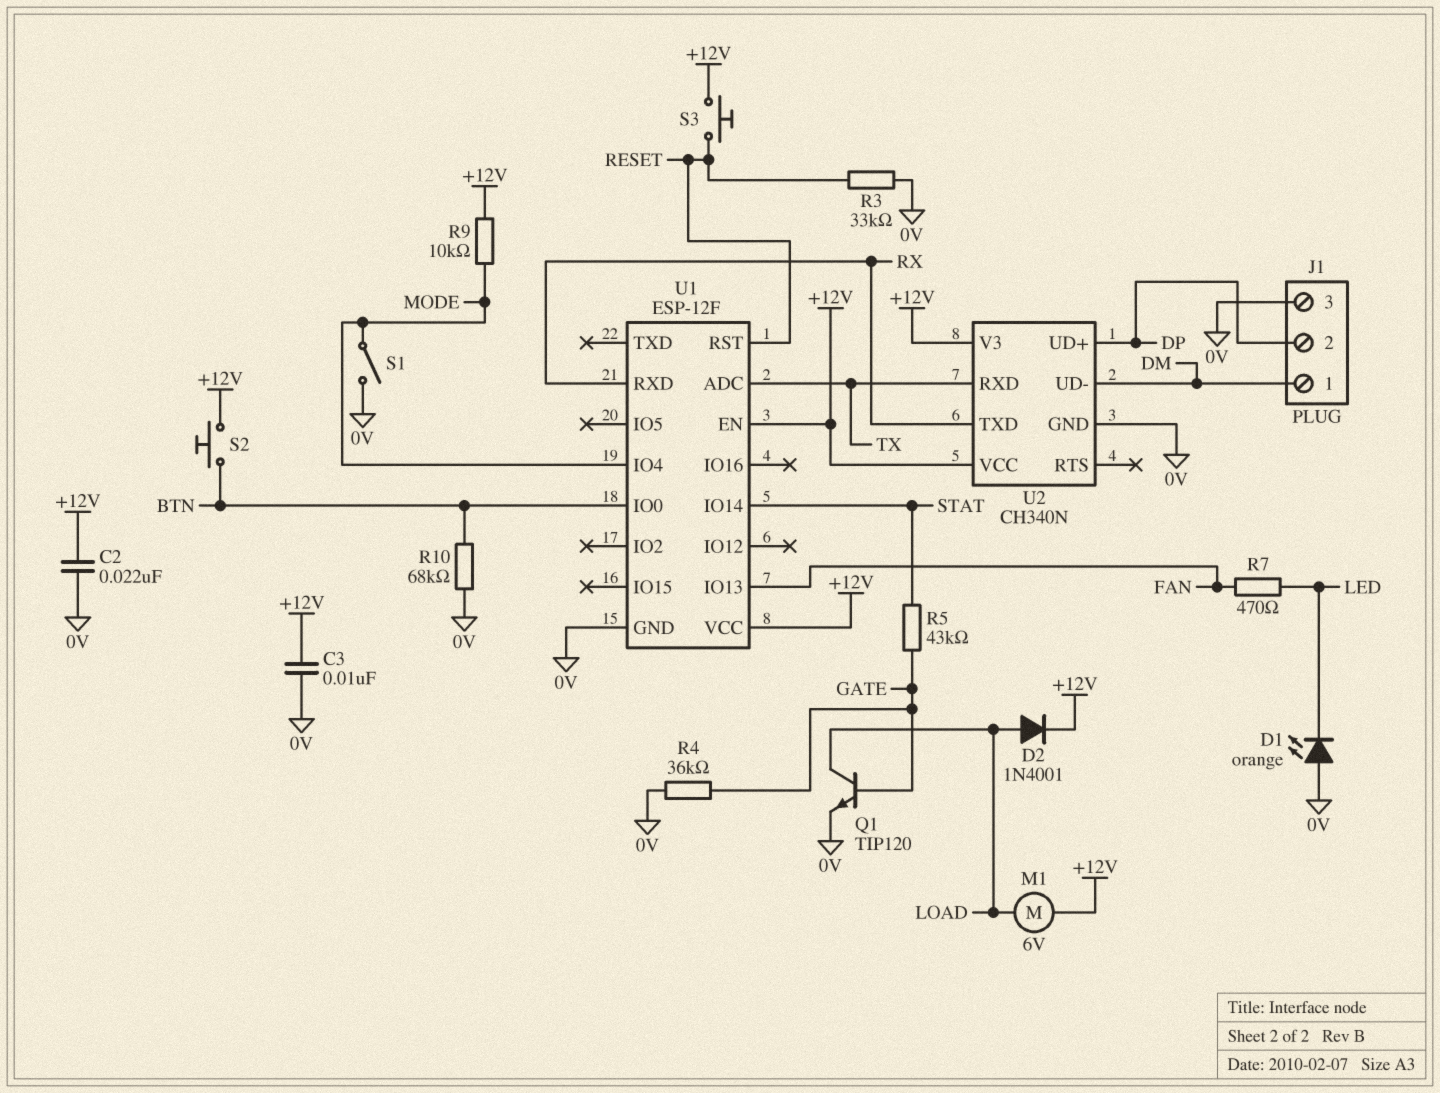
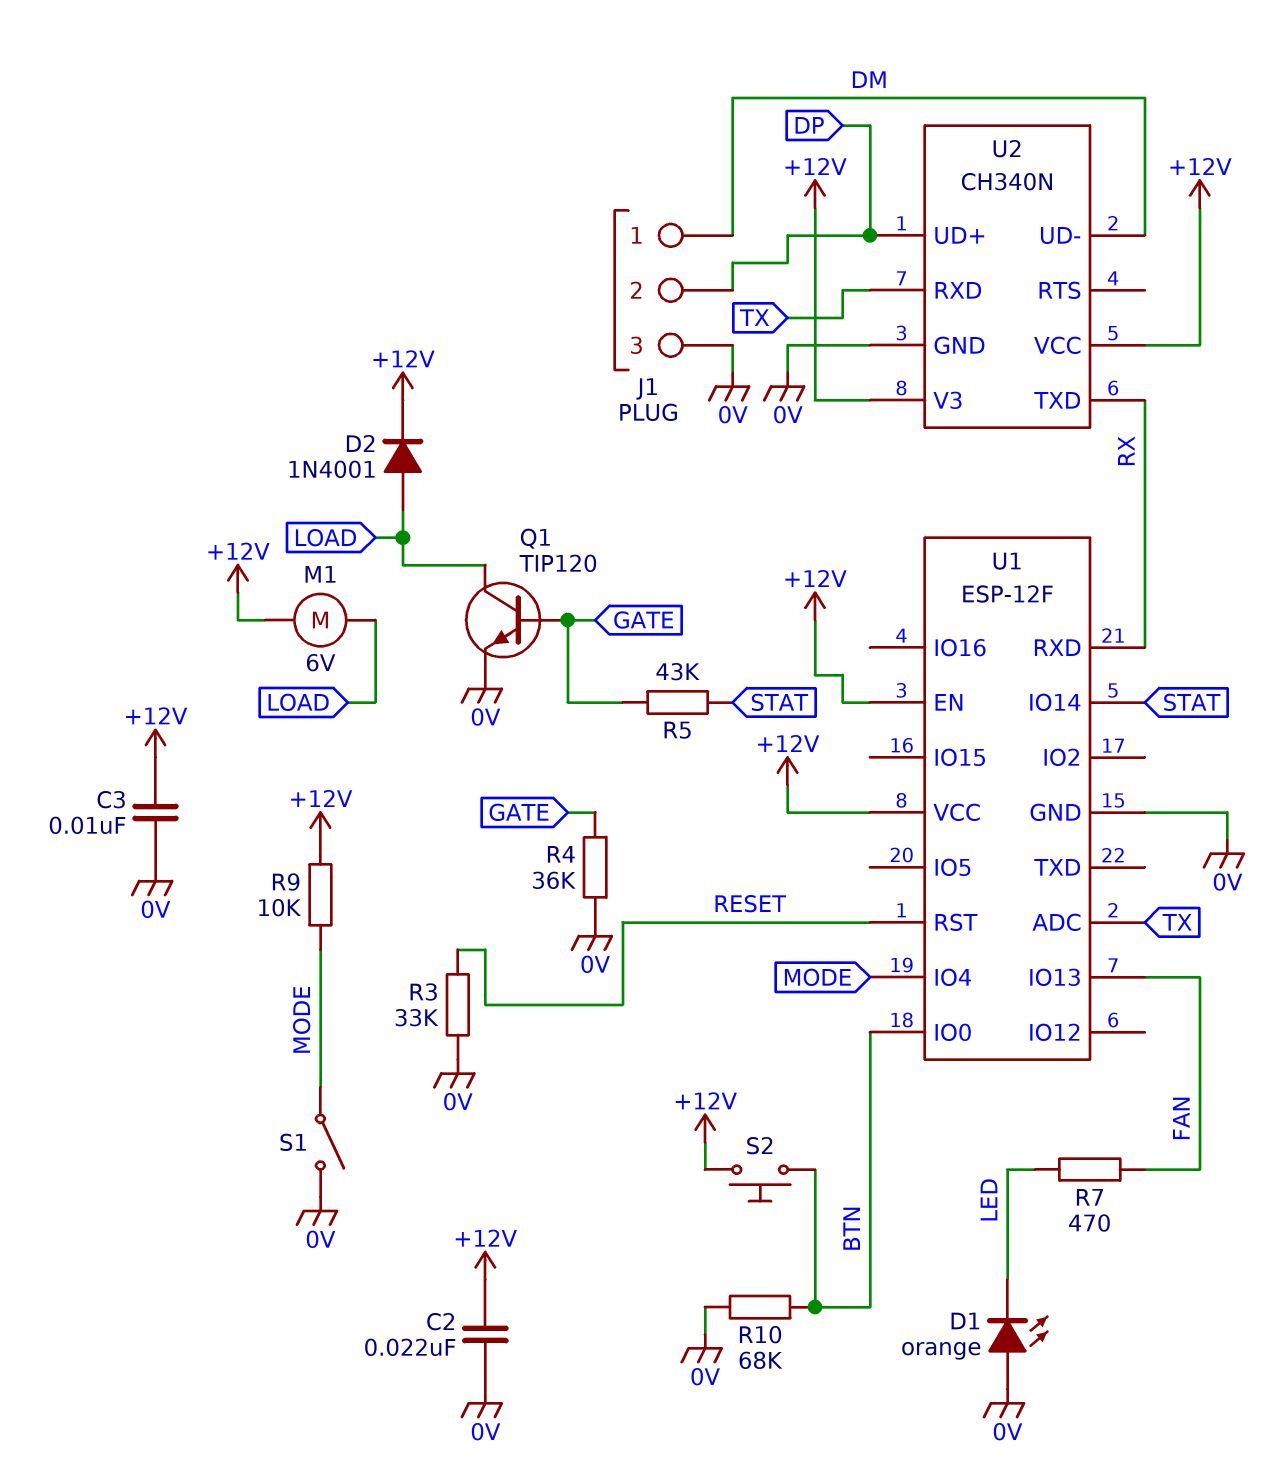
S3: button (+12V, RESET) -> none

